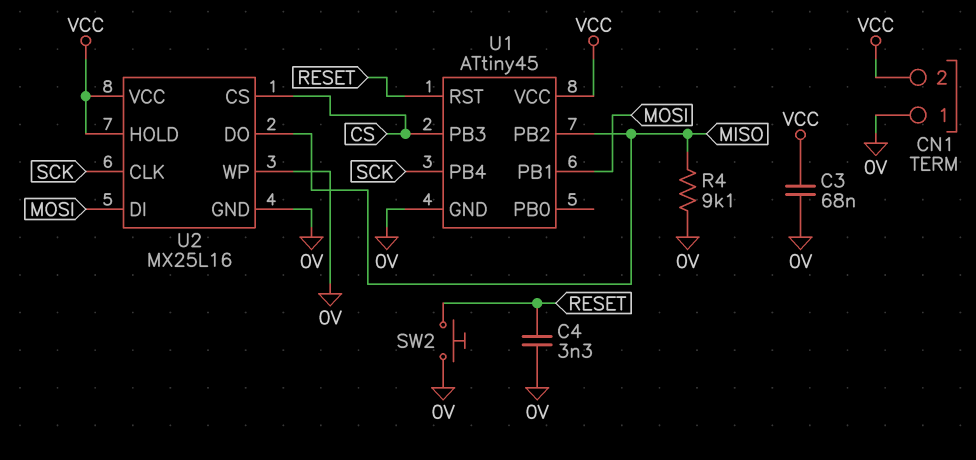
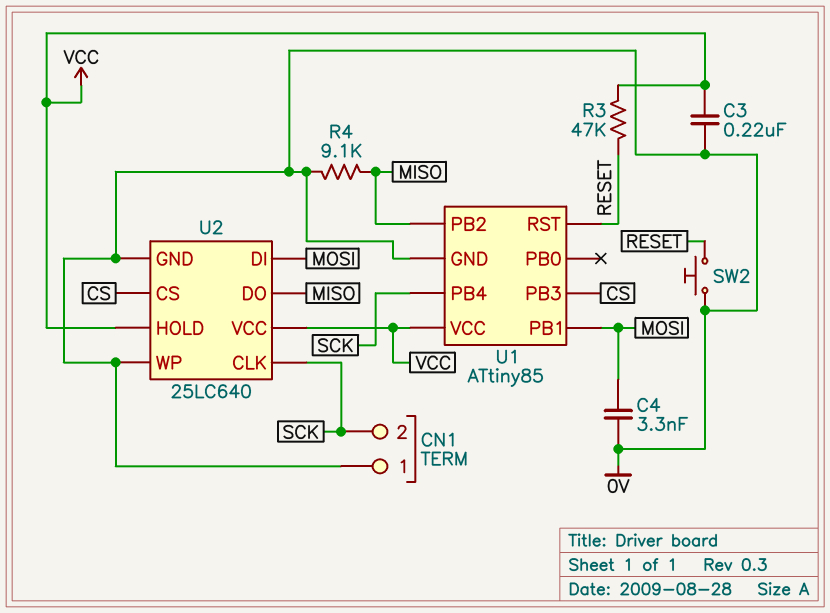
C3: 68nF (0V, VCC) -> 220nF (0V, VCC)
C4: 3.3nF (0V, RESET) -> 3.3nF (0V, MOSI)
CN1 pin 2: VCC -> SCK
R3: none -> 47k (RESET, VCC)
U1: ATtiny45 -> ATtiny85
U2: MX25L16 -> 25LC640

